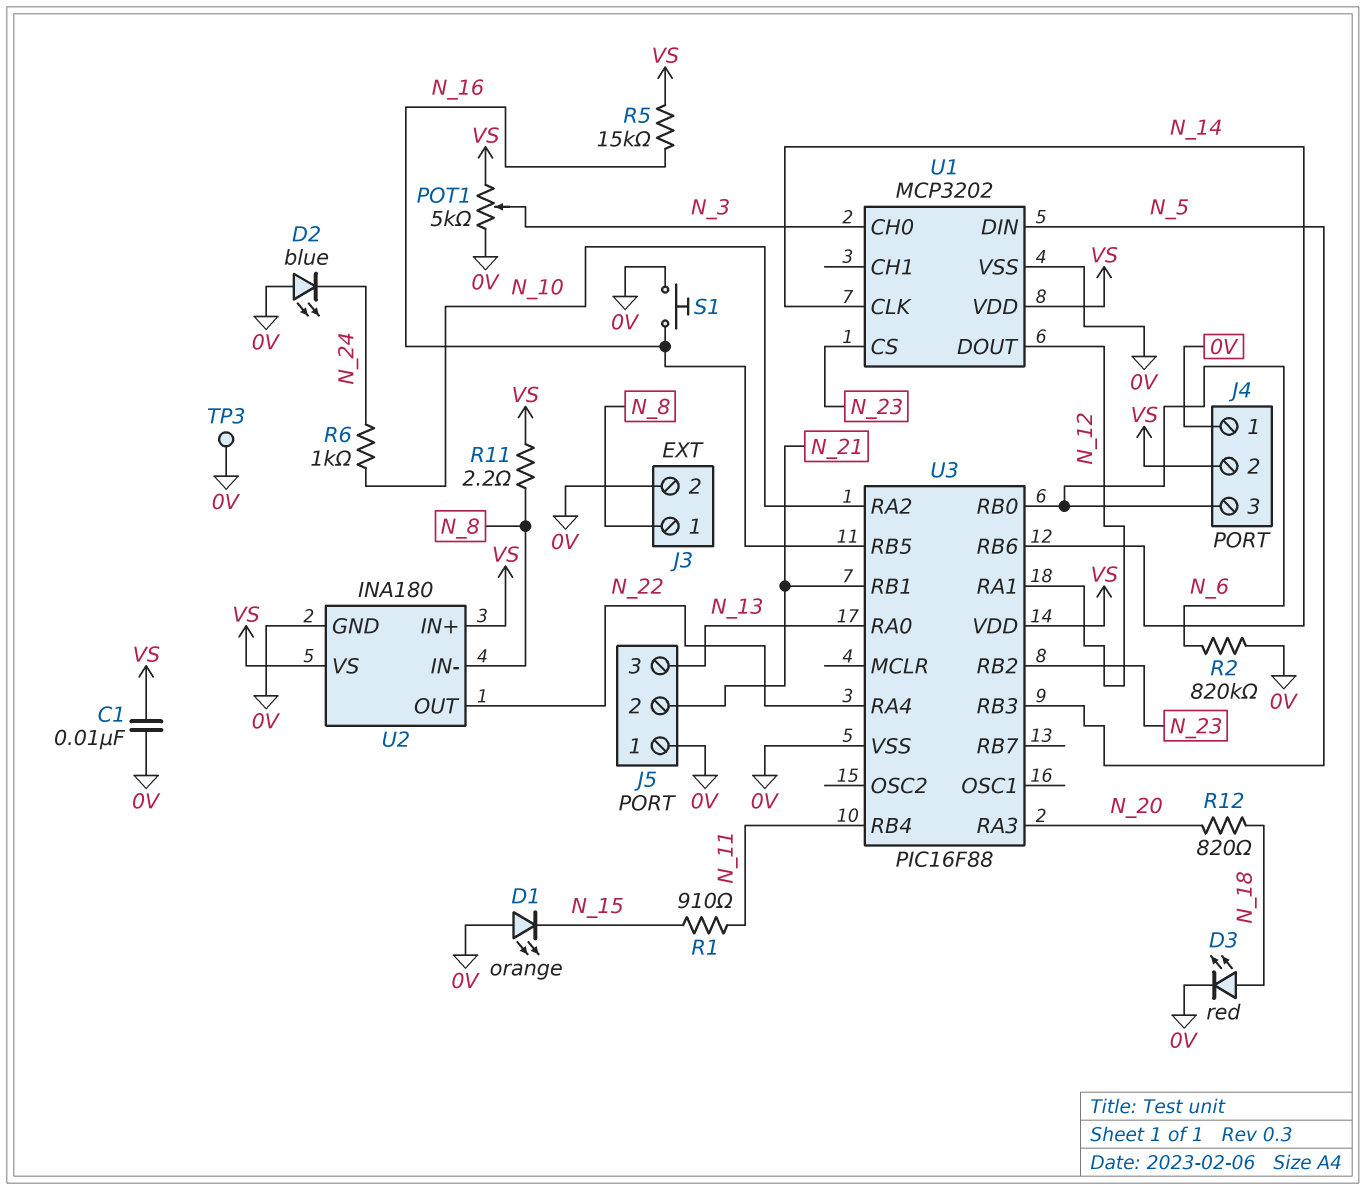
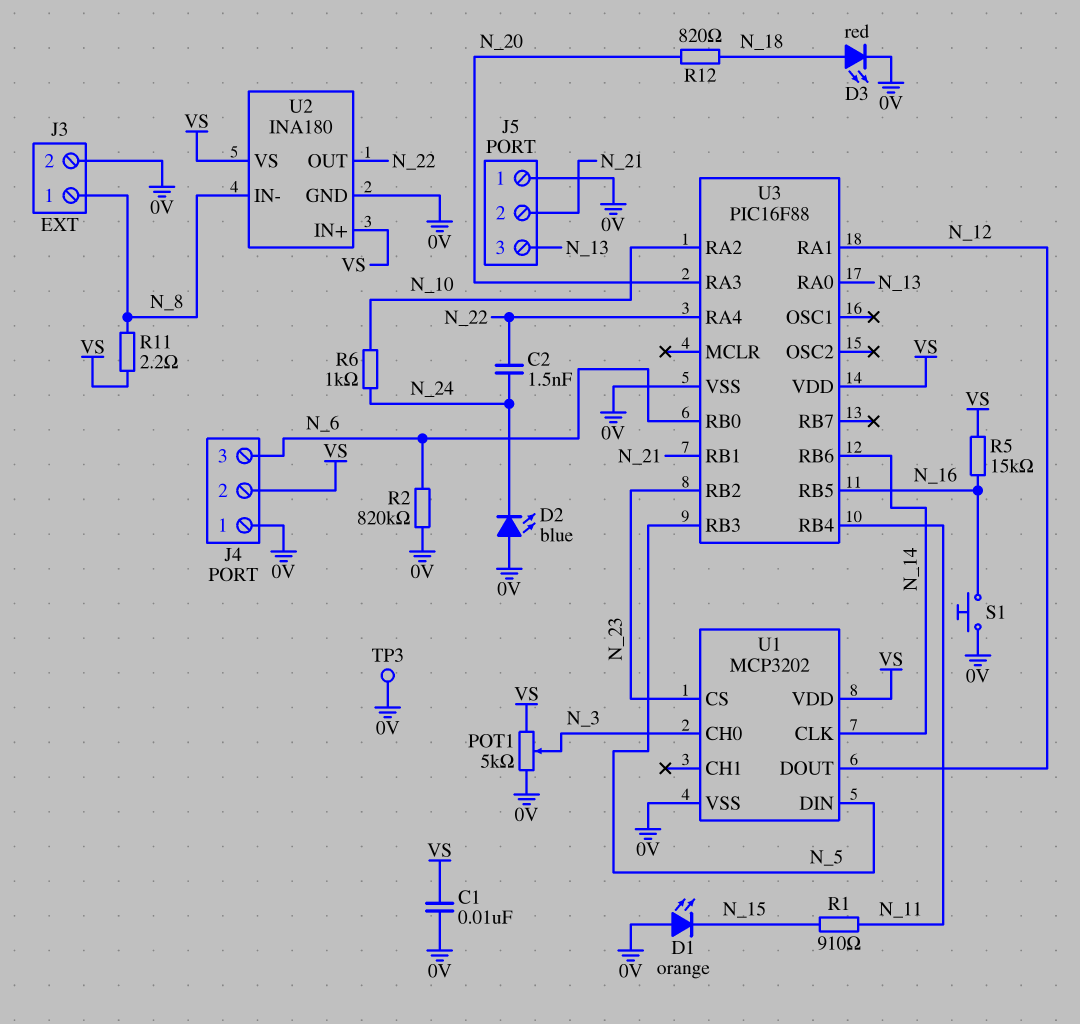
C2: none -> 1.5nF (N_22, N_24)

